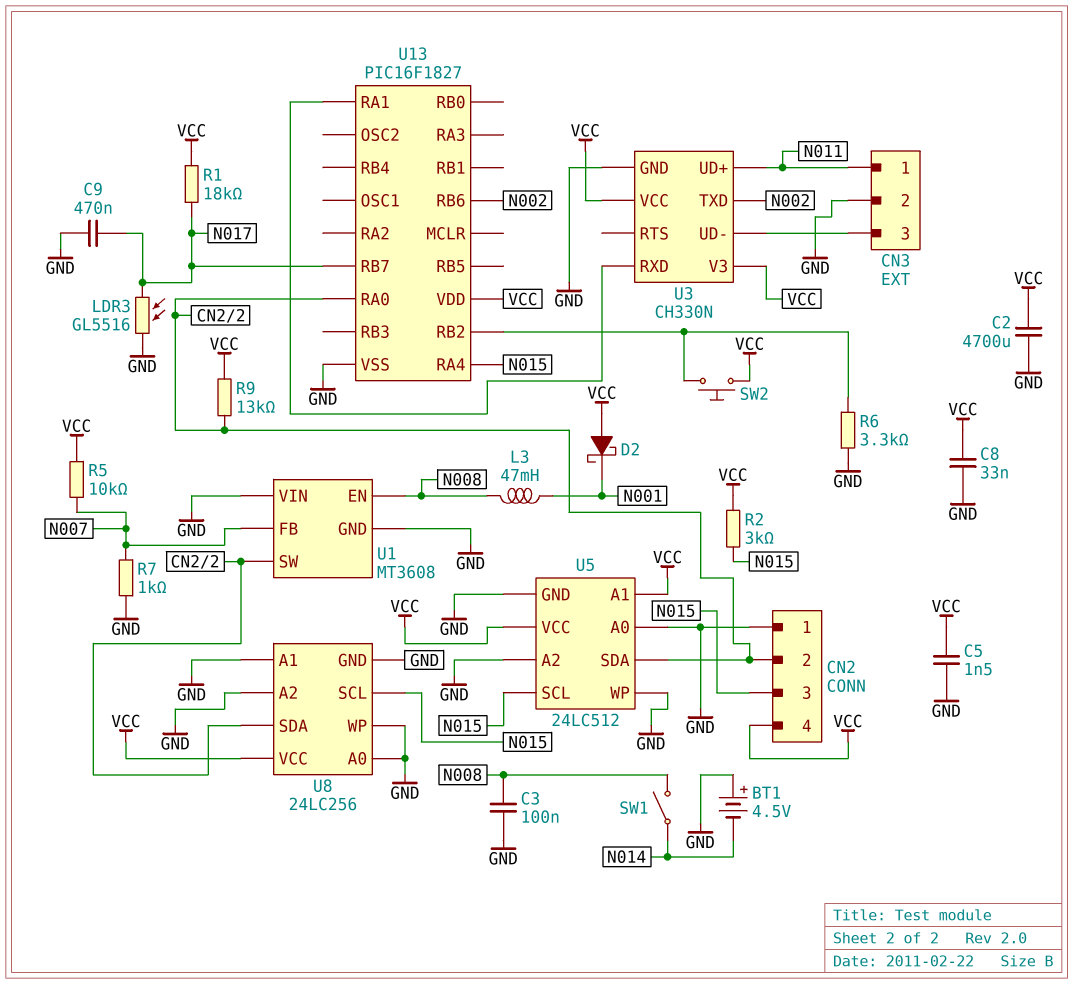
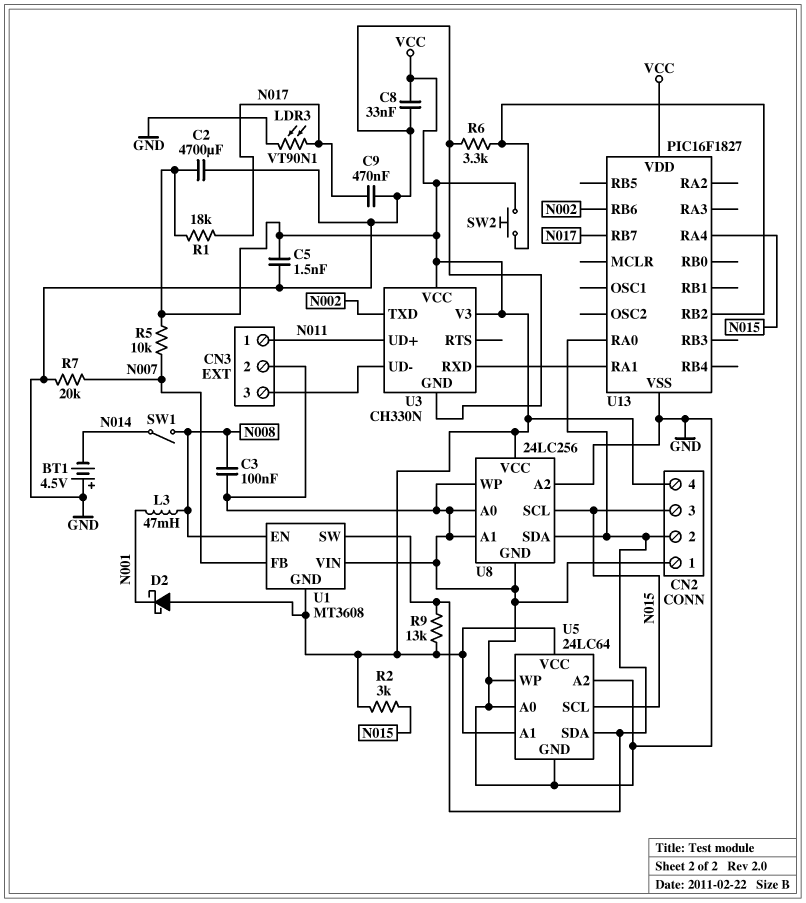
LDR3: GL5516 (GND, N017) -> VT90N1 (GND, N017)
R7: 1k (GND, N007) -> 20k (GND, N007)
U1 pin GND: GND -> VCC
U5: 24LC512 -> 24LC64

